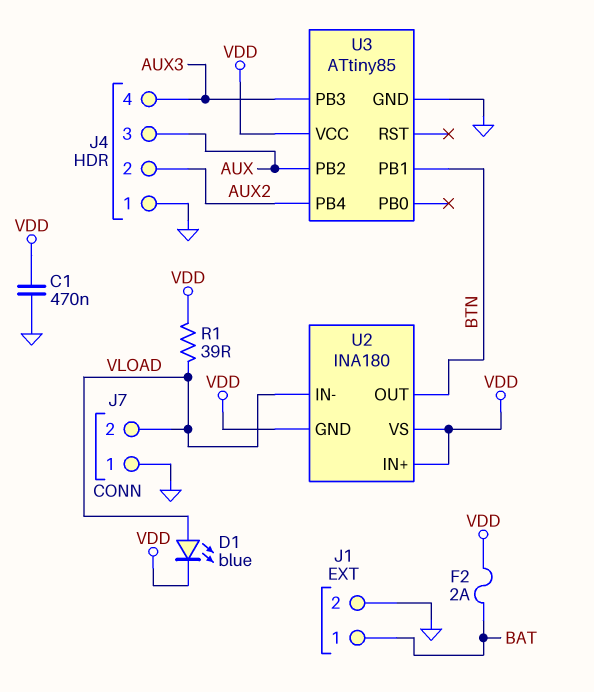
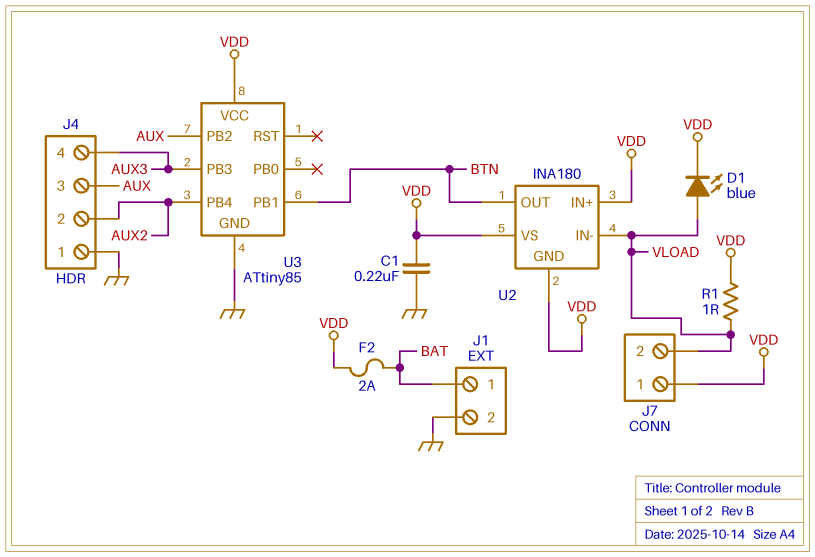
C1: 470nF (GND, VDD) -> 220nF (GND, VDD)
J7 pin 1: GND -> VDD
R1: 39 (VDD, VLOAD) -> 1 (VDD, VLOAD)

